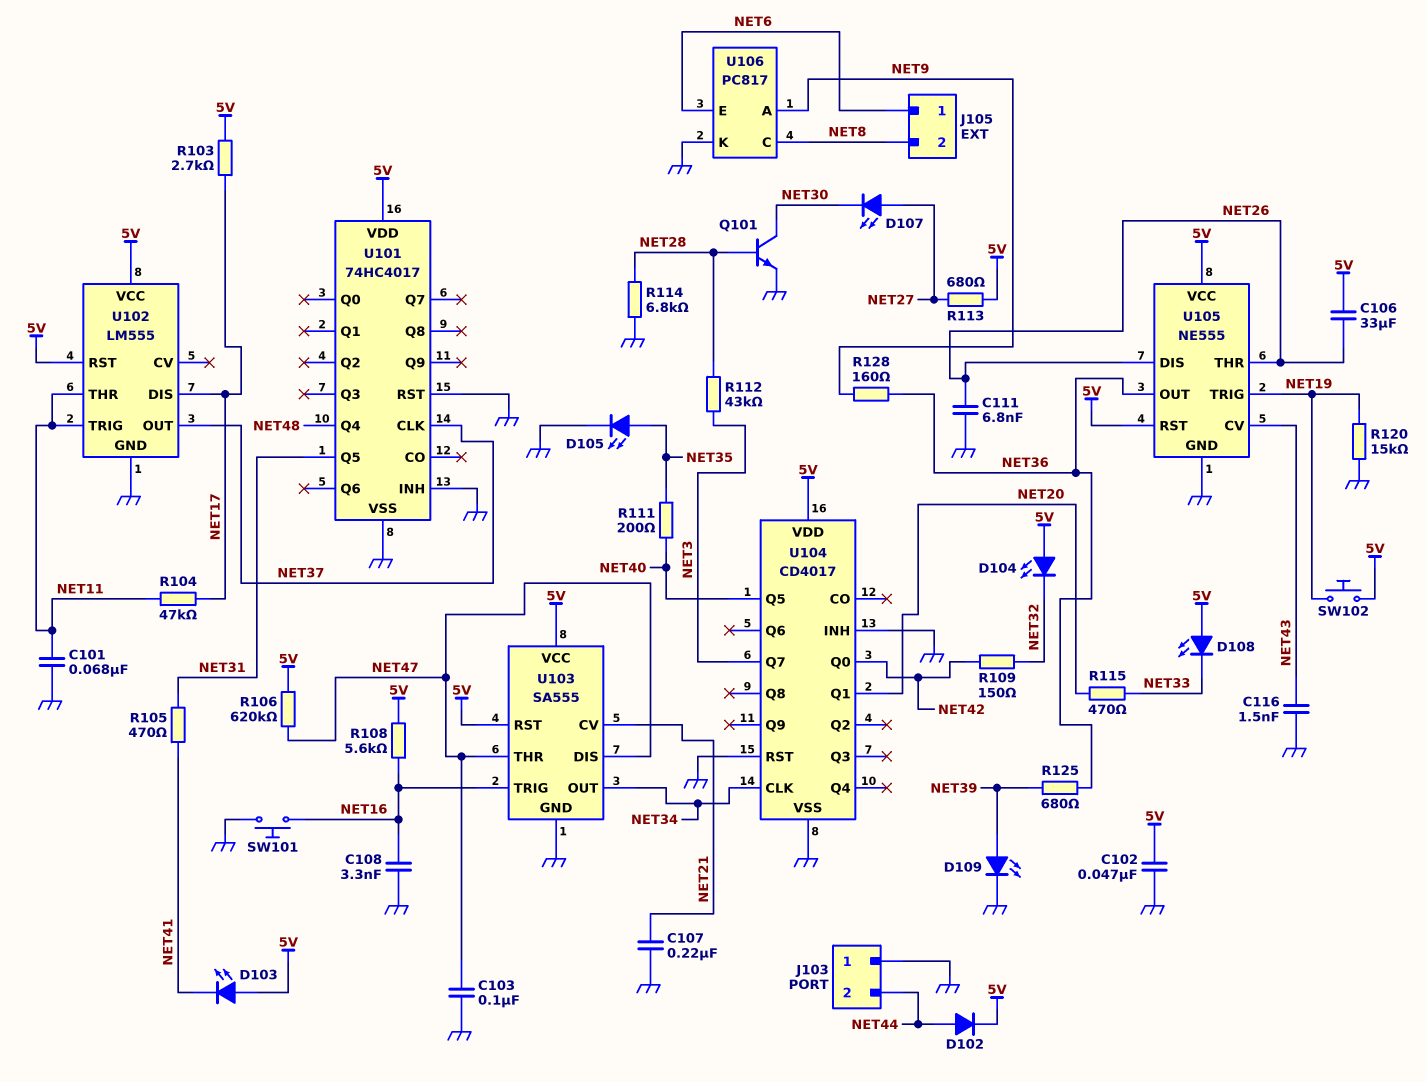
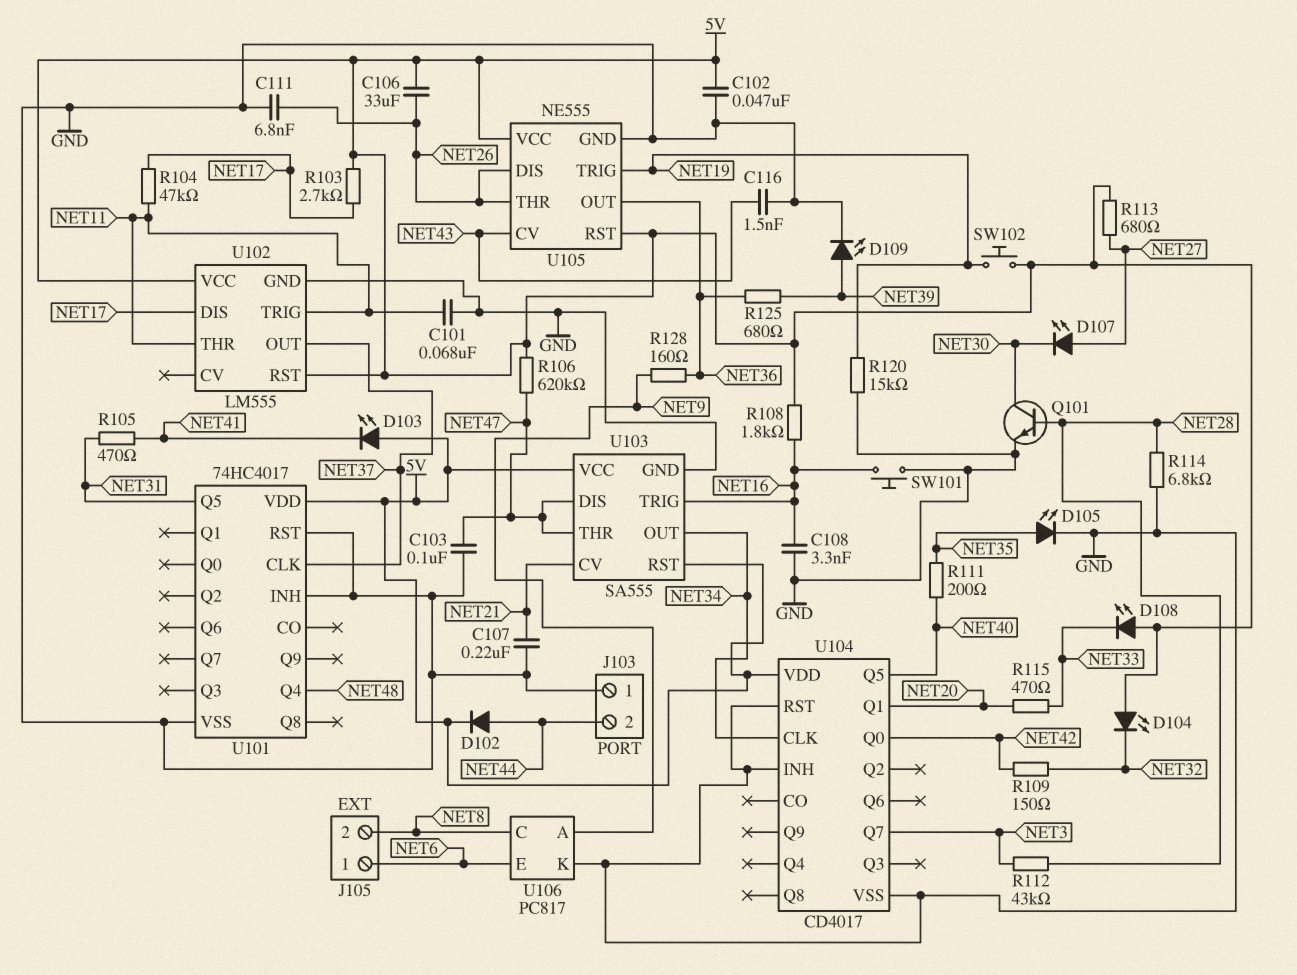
R108: 5.6k (5V, NET16) -> 1.8k (5V, NET16)

